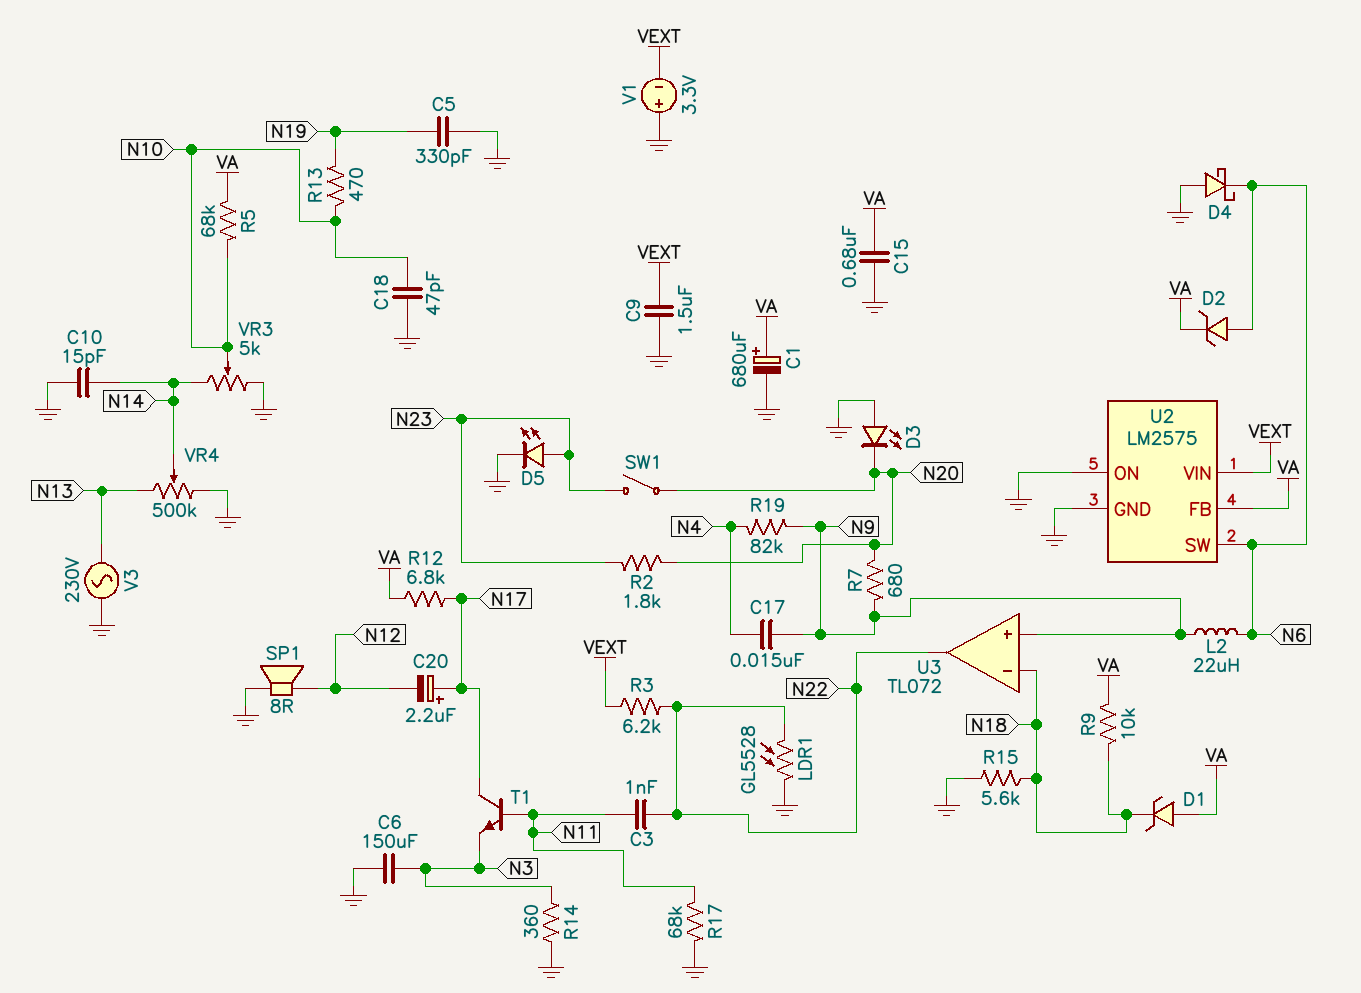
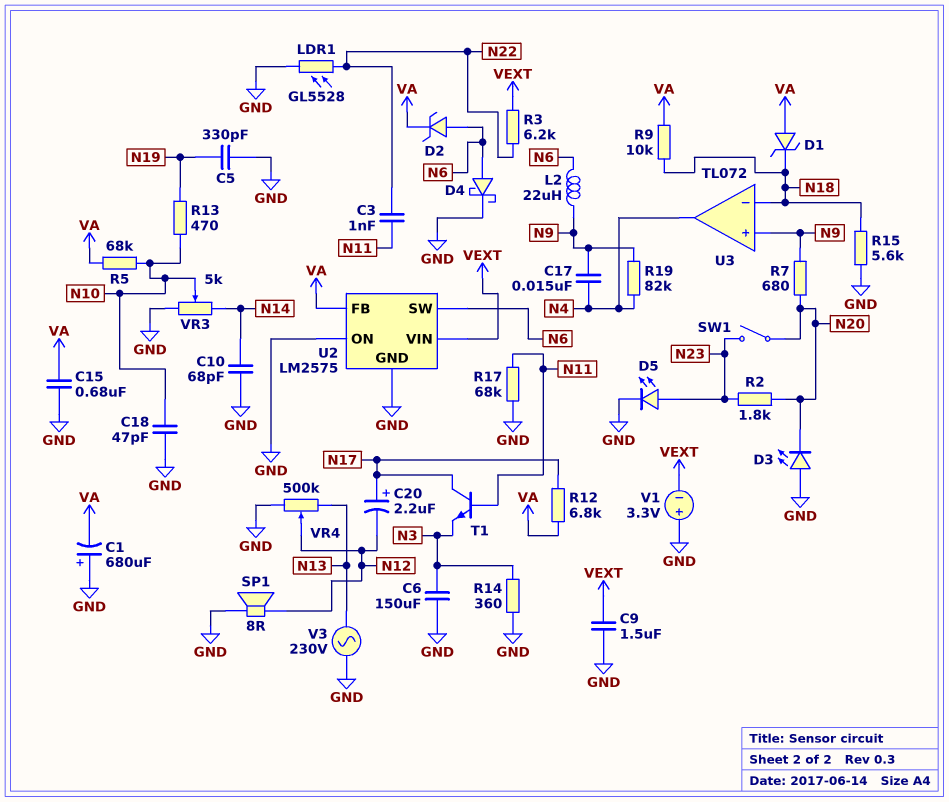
C1: 680uF (plus VA, minus GND) -> 680uF (plus GND, minus VA)
C10: 15pF (GND, N14) -> 68pF (GND, N14)
D4: schottky (A GND, K N6) -> schottky (A N6, K GND)
U3 pin out: N22 -> N4
VR4: 500k (GND, N13, wiper N14) -> 500k (GND, N13, wiper N12)

